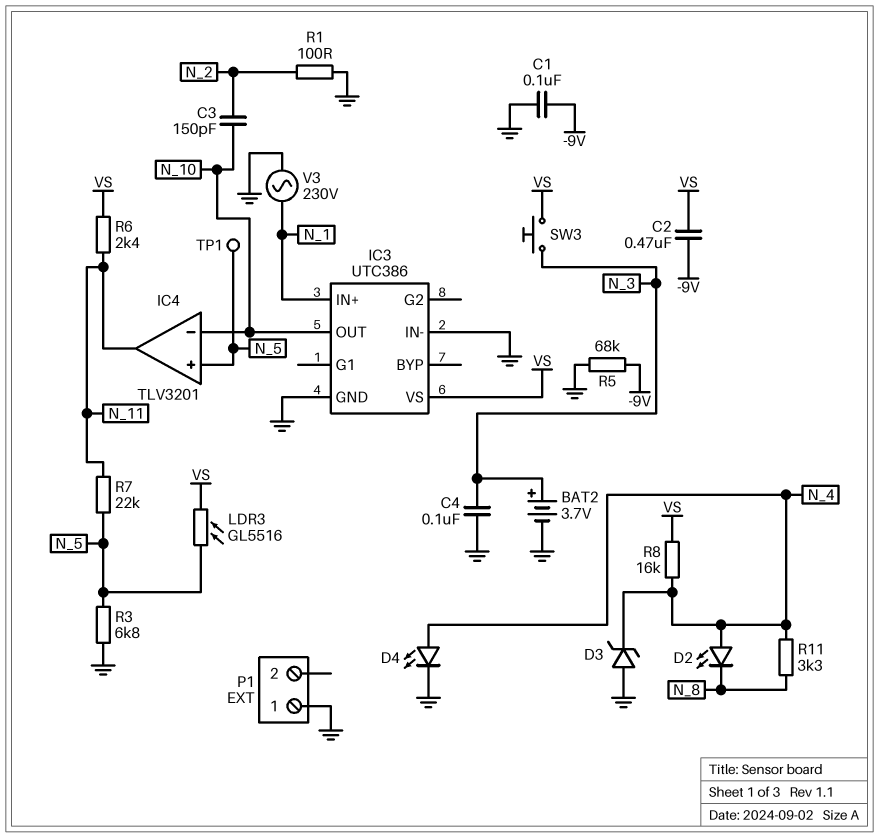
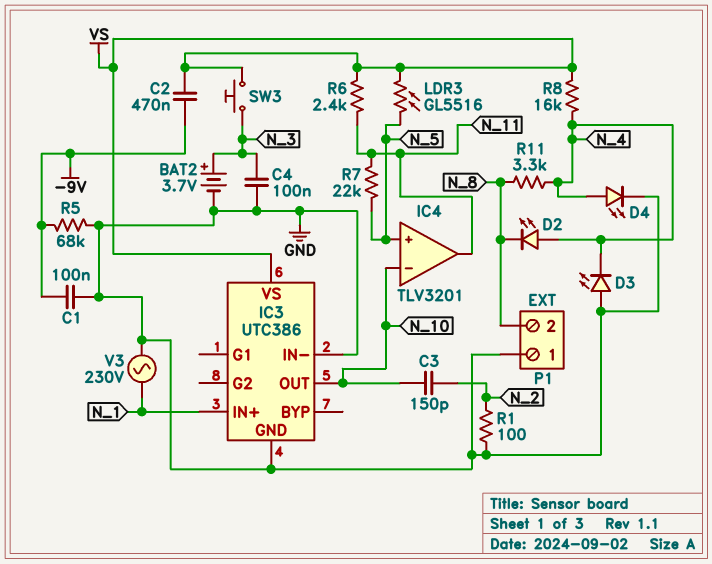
D3: zener (A GND, K N_4) -> LED (A GND, K N_4)
P1 pin 2: none -> N_8
R3: 6.8k (GND, N_5) -> none
TP1: test point (N_5) -> none

